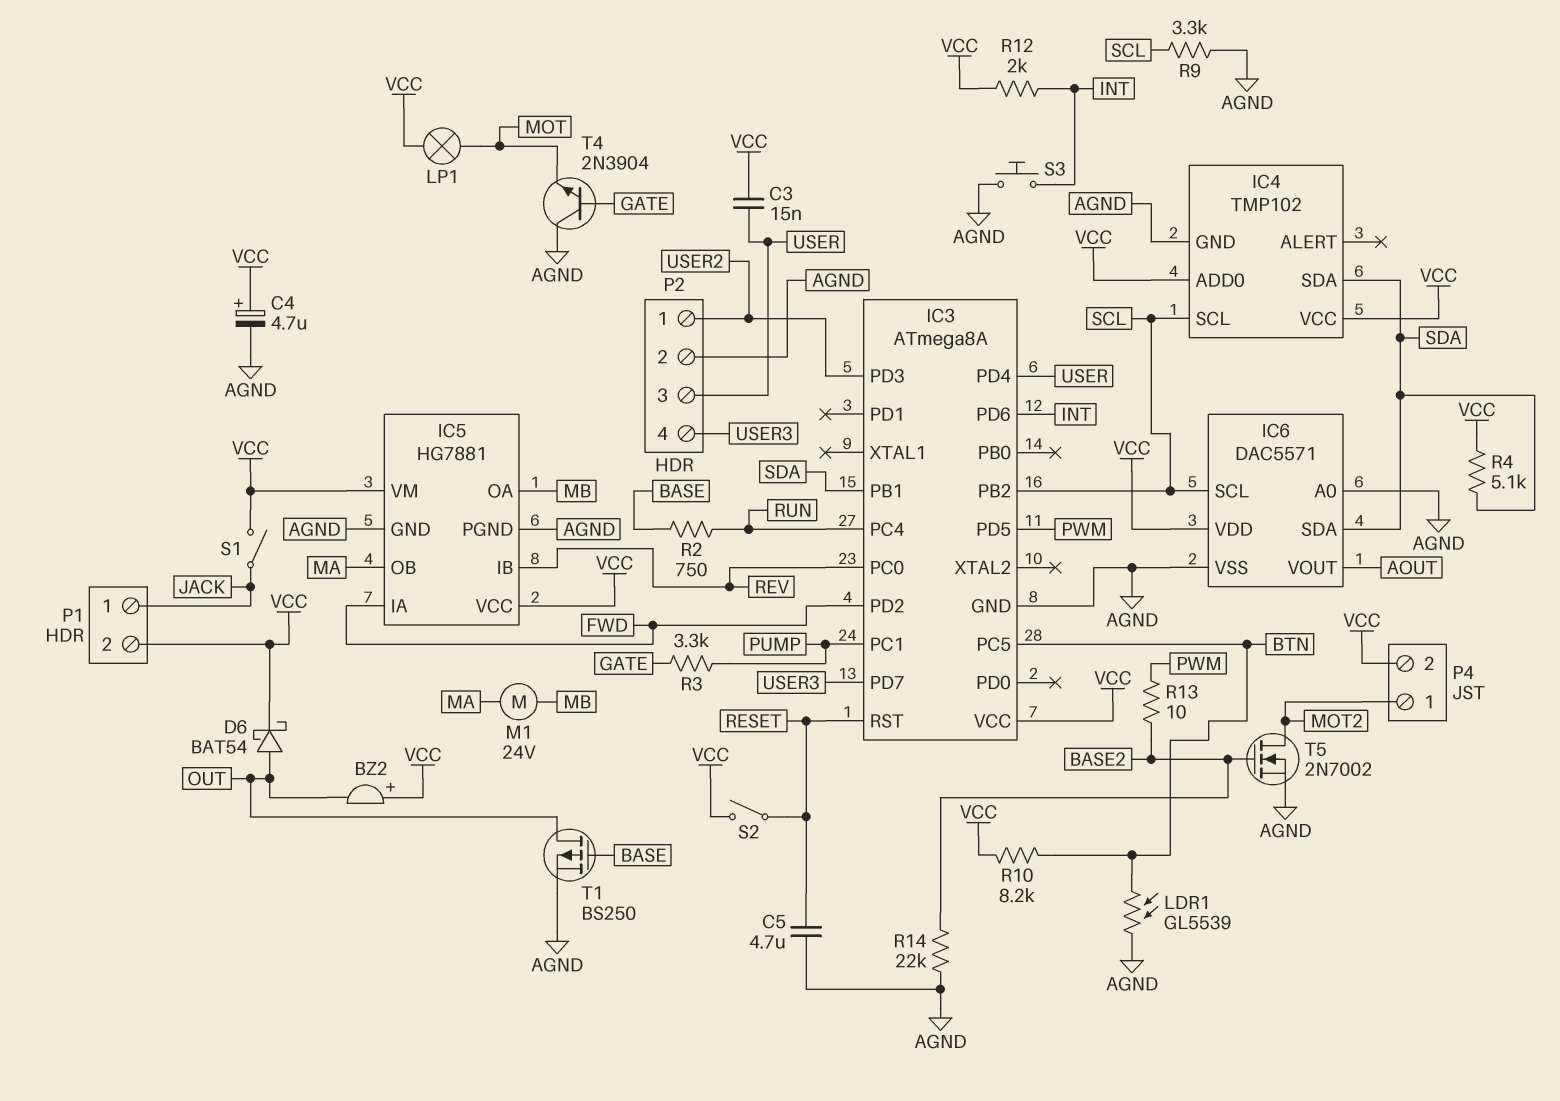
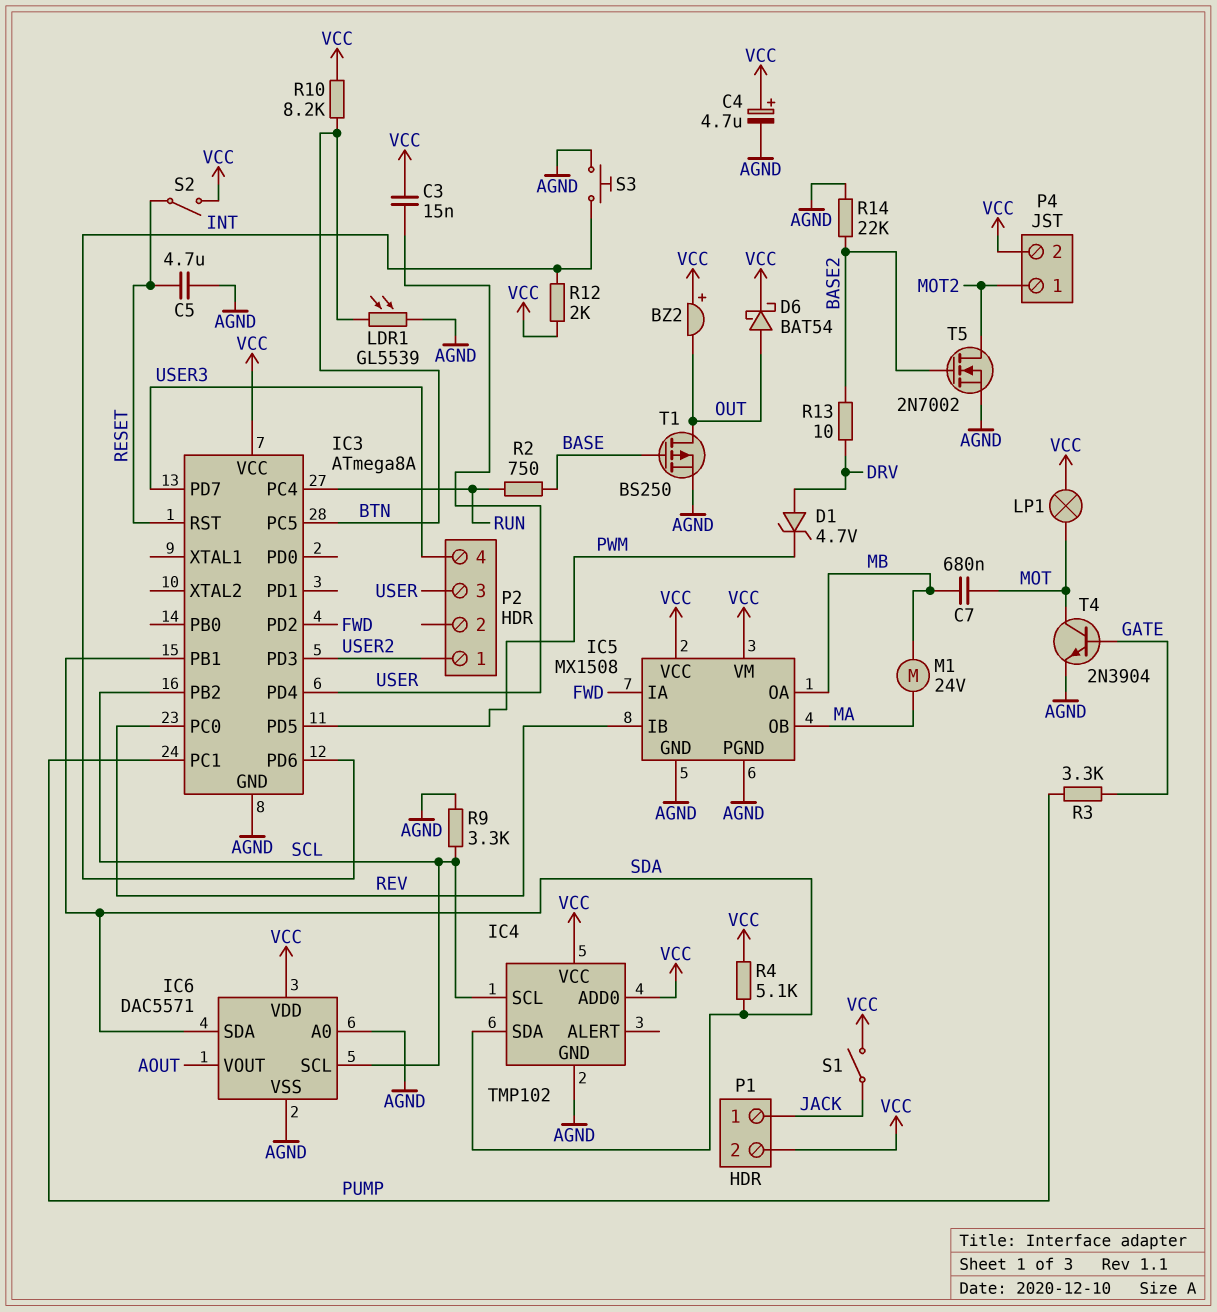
C7: none -> 680nF (MB, MOT)
D1: none -> zener 4.7V (A DRV, K PWM)
IC5: HG7881 -> MX1508
P2 pin 2: AGND -> none
R13: 10 (BASE2, PWM) -> 10 (BASE2, DRV)
T4: NPN 2N3904 (B GATE, C AGND, E MOT) -> NPN 2N3904 (B GATE, C MOT, E AGND)

